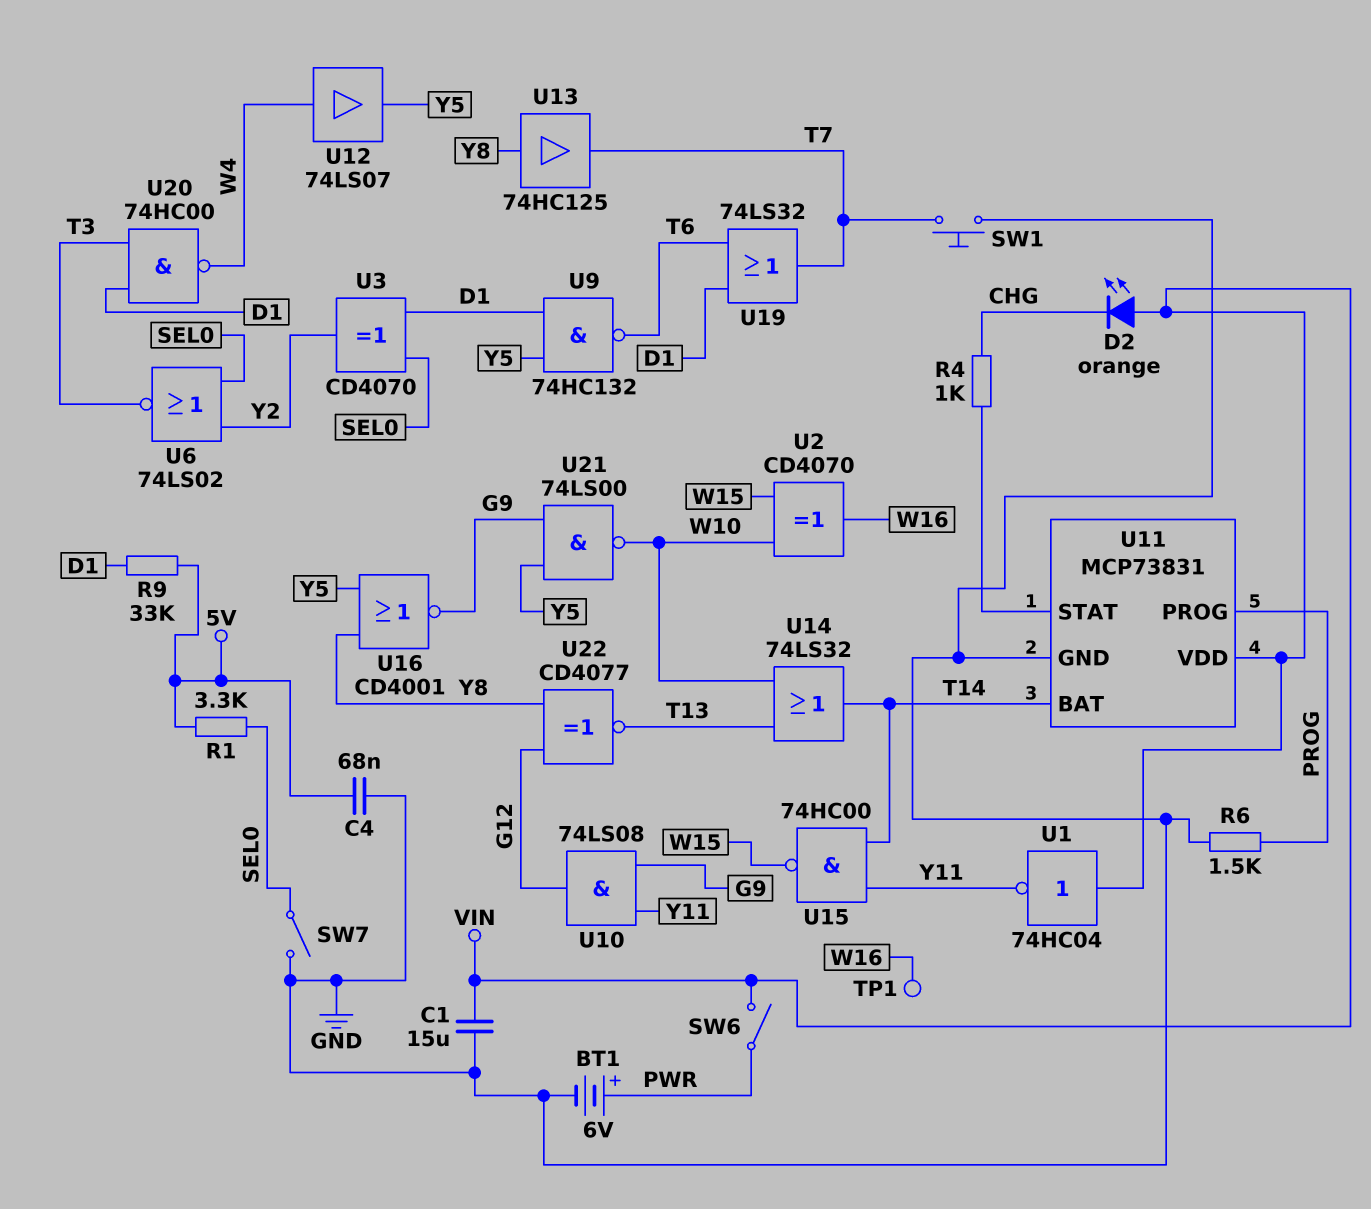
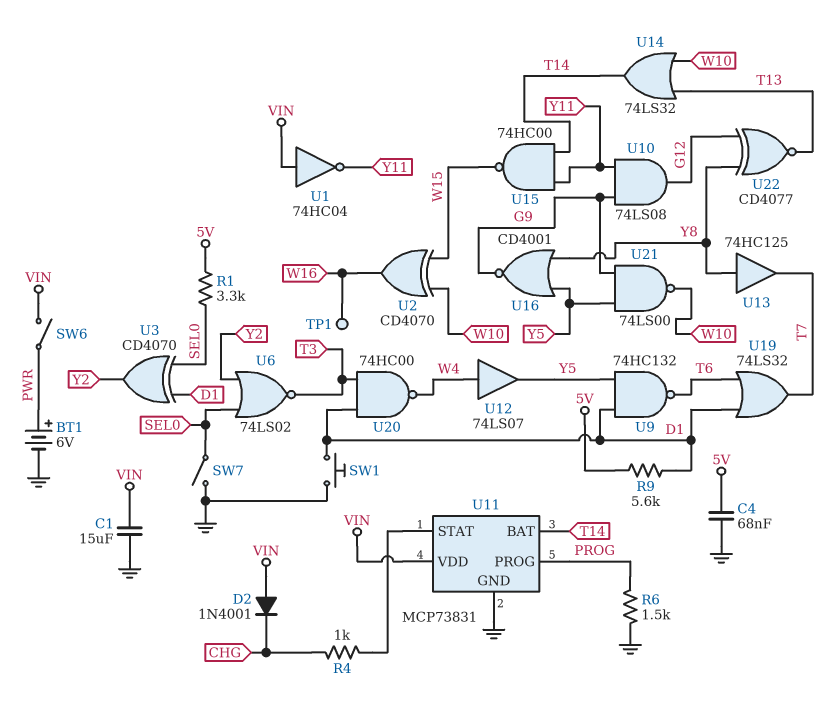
D2: LED orange (A VIN, K CHG) -> diode 1N4001 (A VIN, K CHG)
R9: 33k (5V, D1) -> 5.6k (5V, D1)
SW1: button (GND, T7) -> button (D1, GND)

